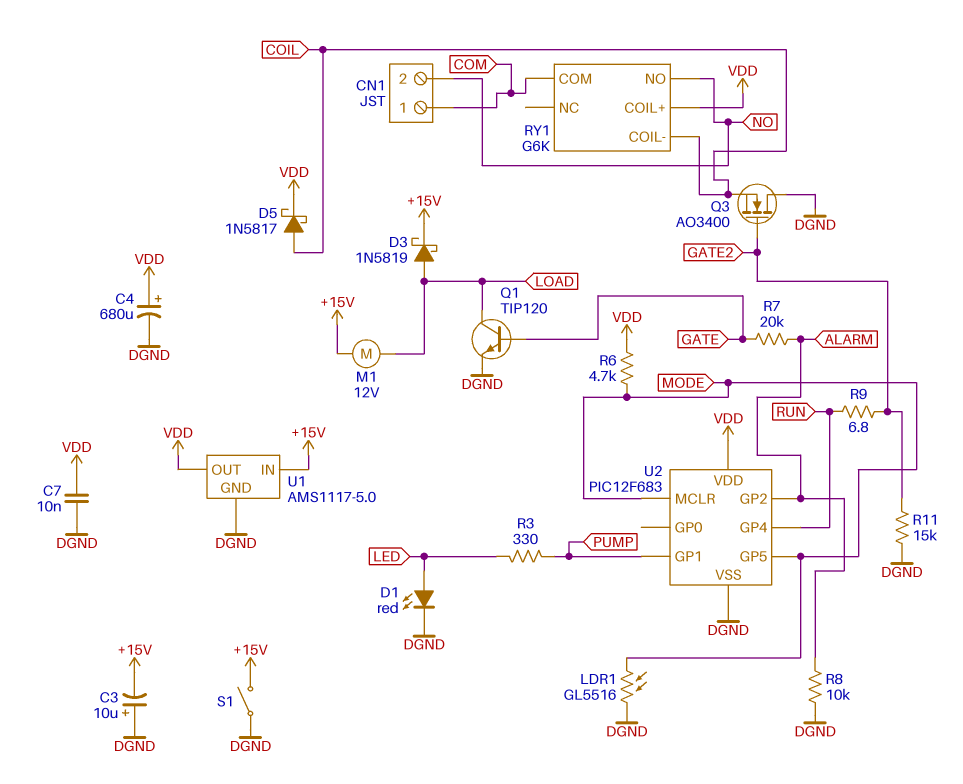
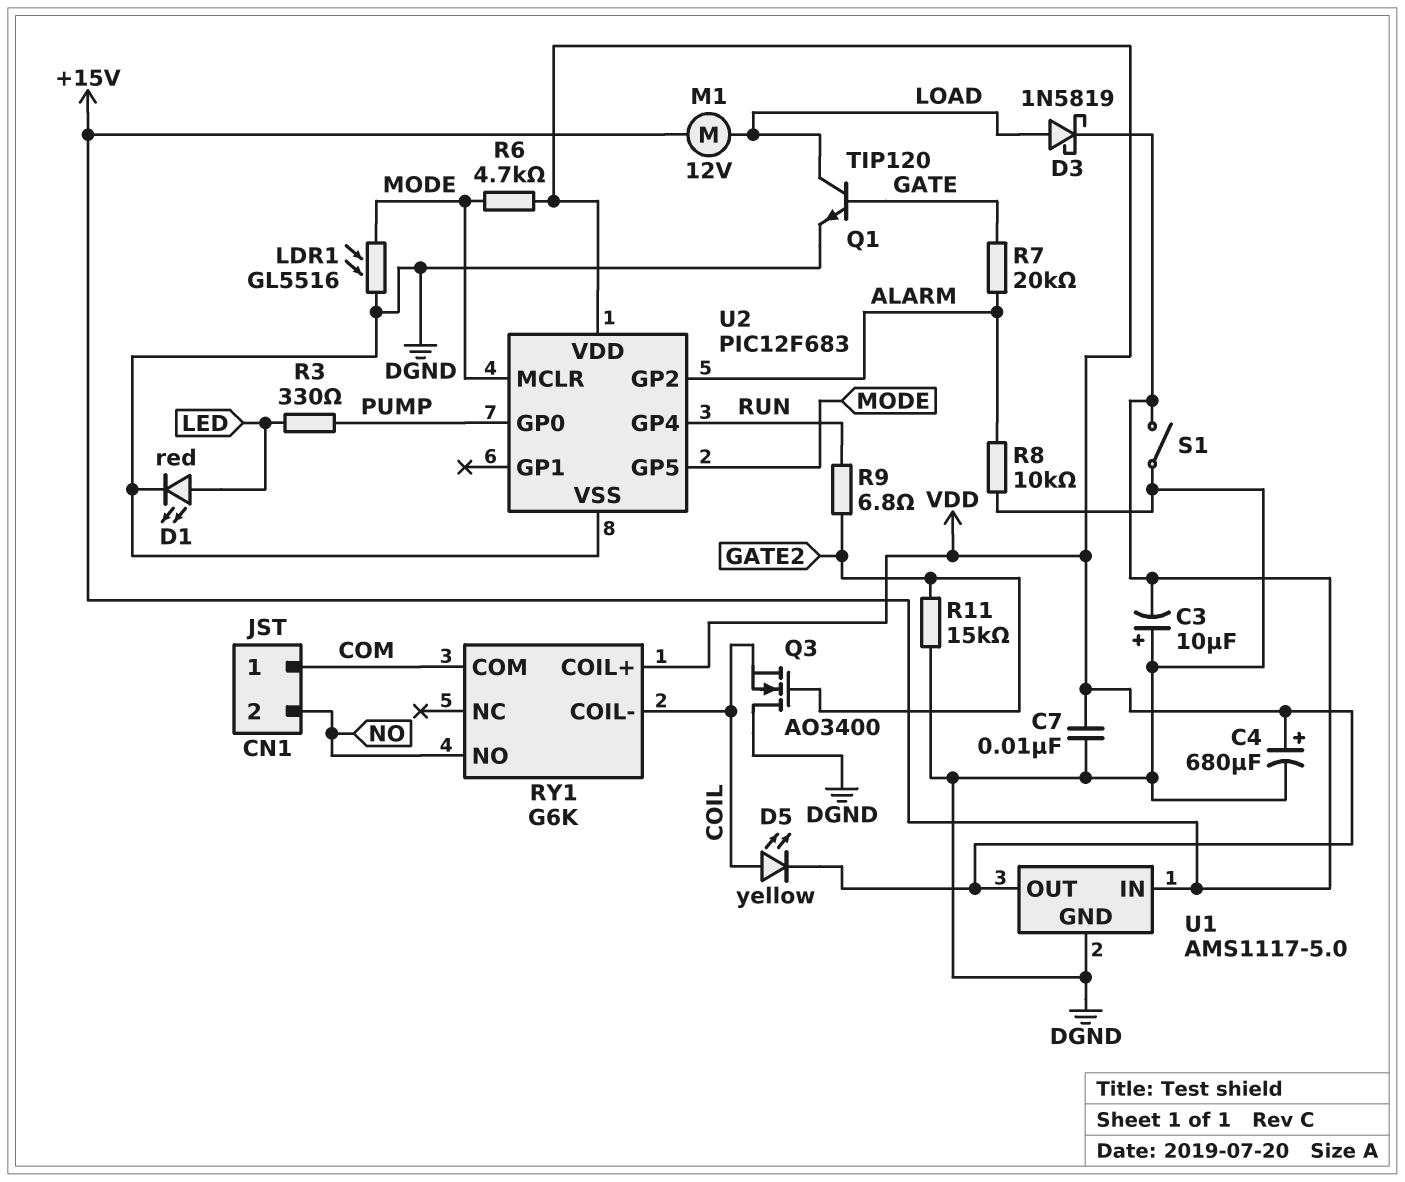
D5: schottky 1N5817 (A COIL, K VDD) -> LED yellow (A COIL, K VDD)
U2 pin GP0: none -> PUMP
U2 pin GP1: PUMP -> none

